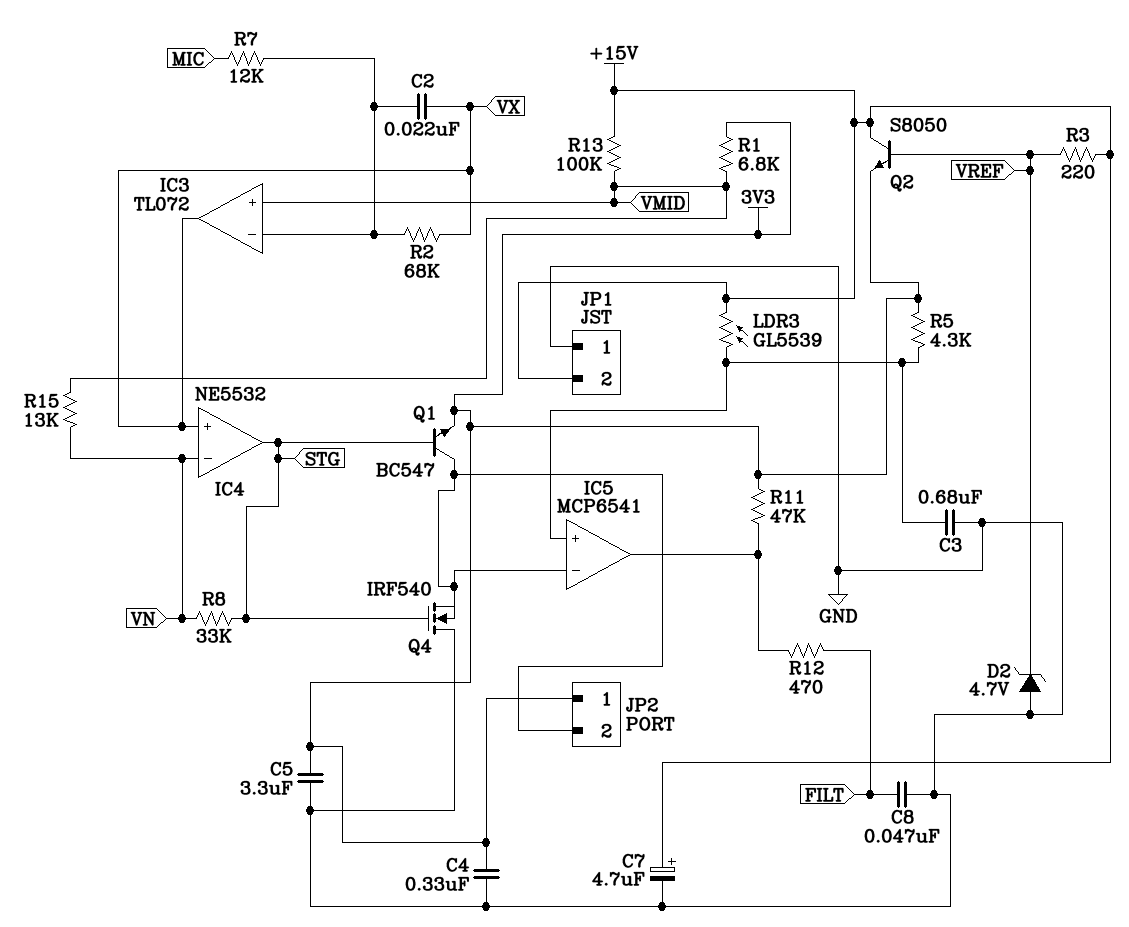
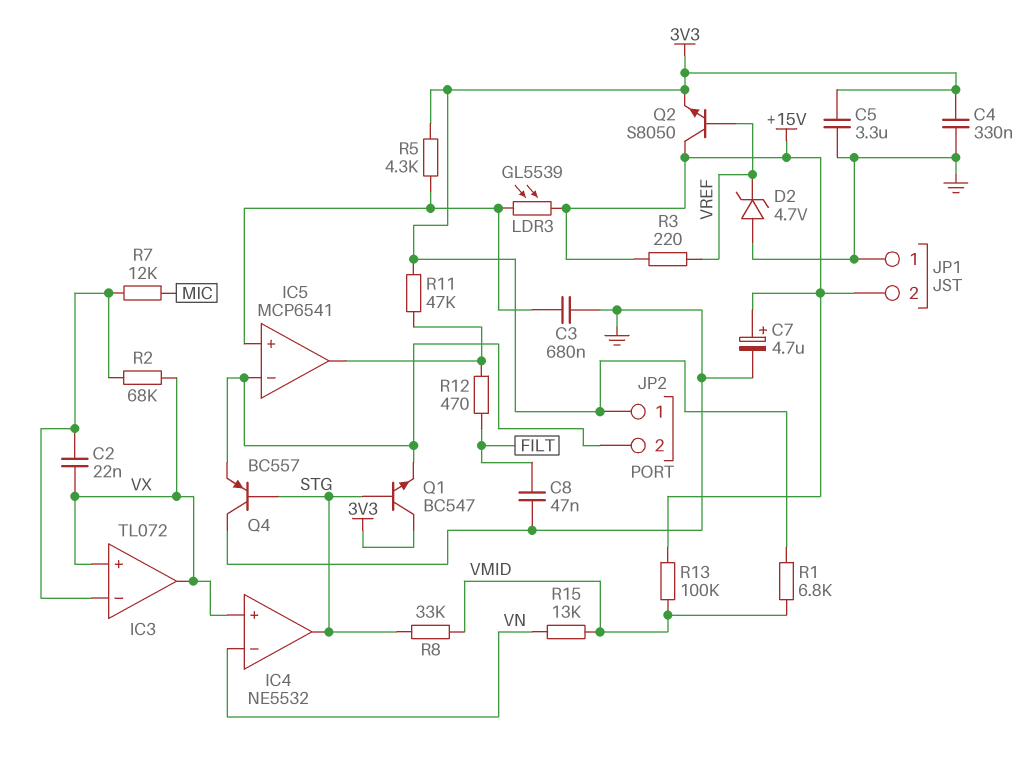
IC3 pin in+: VMID -> VX
Q1: NPN BC547 (B STG, C IC5/in-, E 3V3) -> NPN BC547 (B STG, C 3V3, E IC5/in-)
Q4: NMOS IRF540 (G STG, D GND, S IC5/in-) -> PNP BC557 (B STG, C GND, E IC5/in-)
R8: 33k (STG, VN) -> 33k (STG, VMID)

